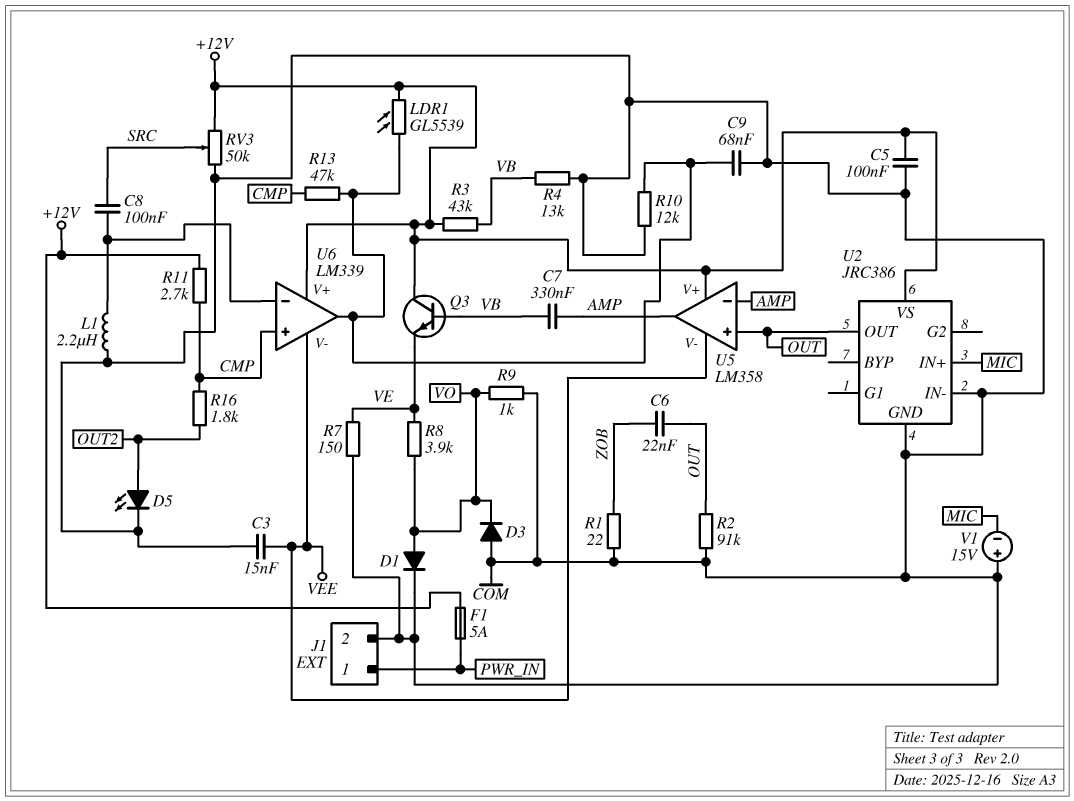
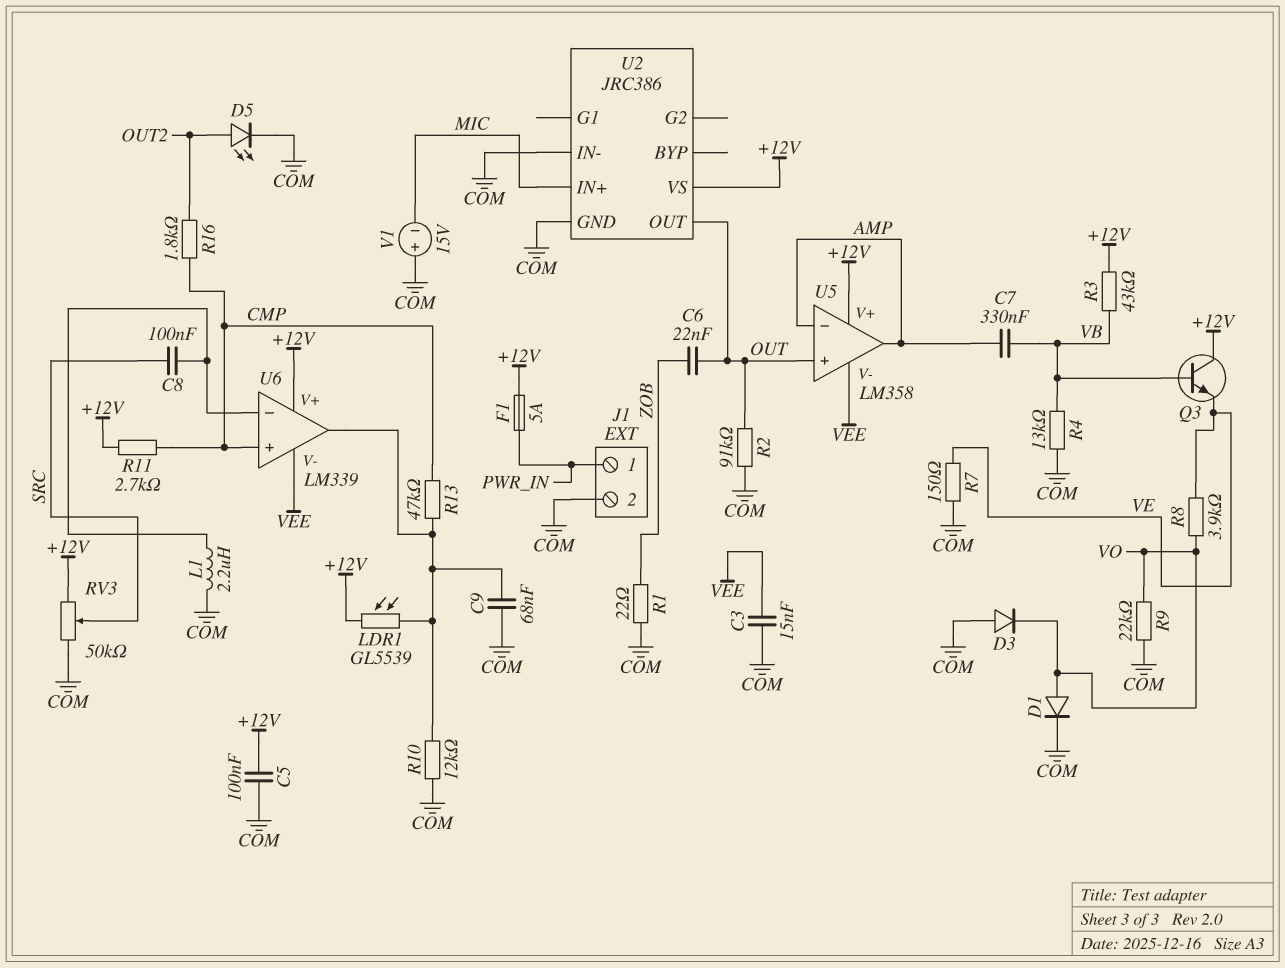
R9: 1k (COM, VO) -> 22k (COM, VO)

